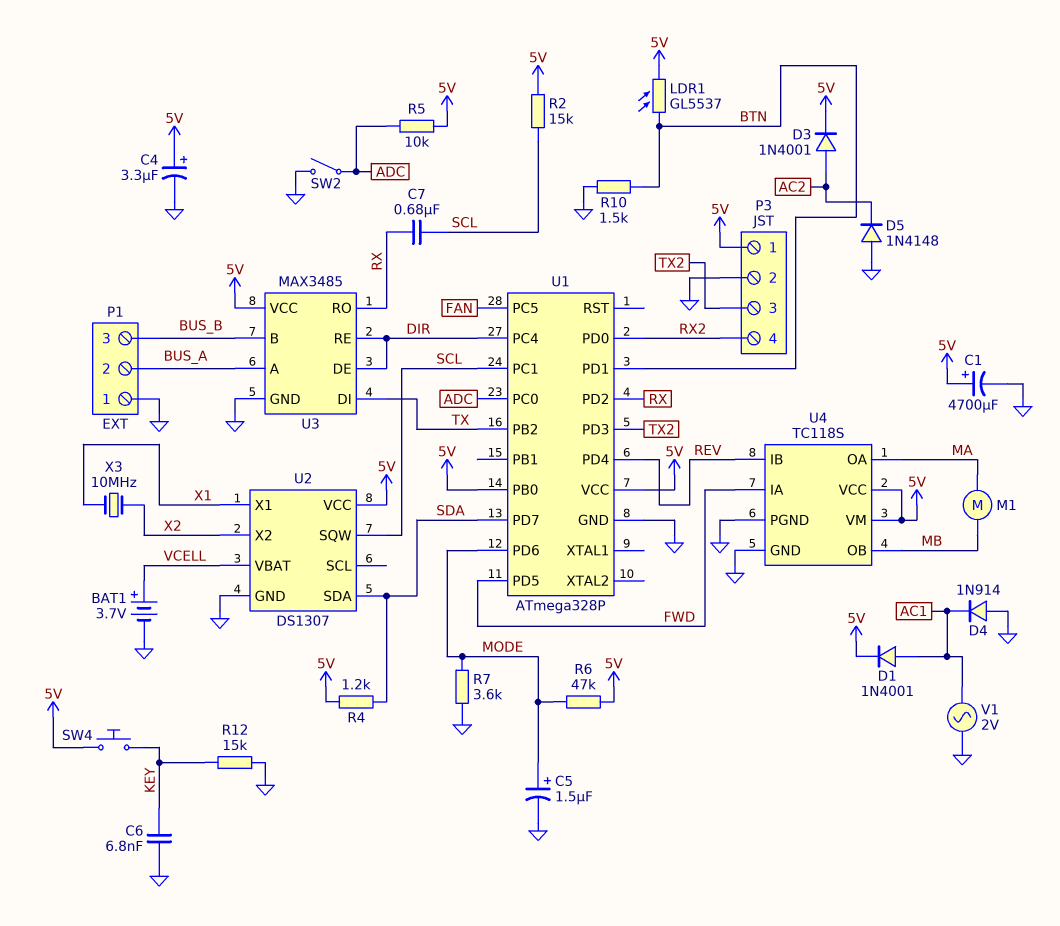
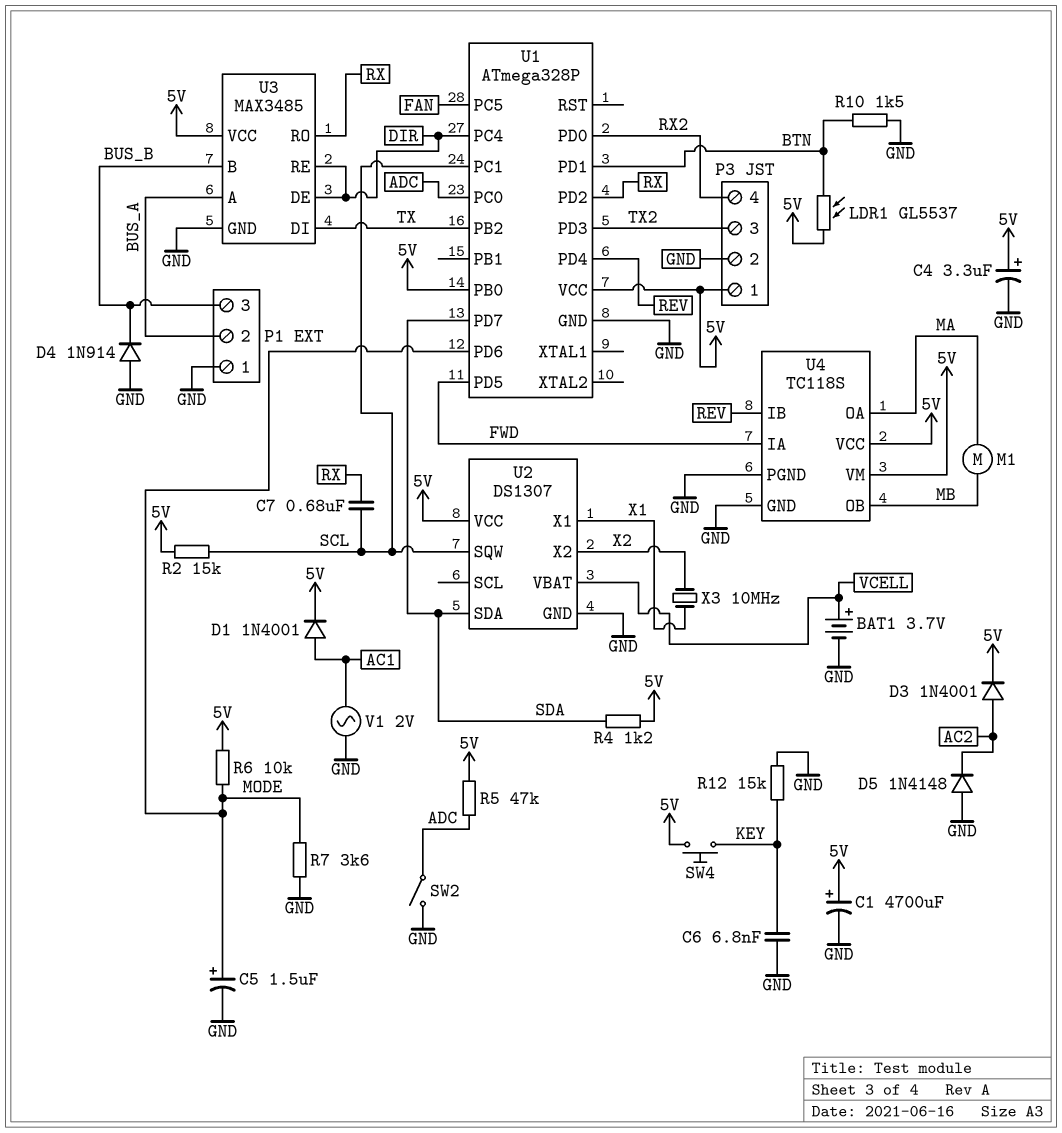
D4: diode 1N914 (A GND, K AC1) -> diode 1N914 (A GND, K BUS_B)
R5: 10k (5V, ADC) -> 47k (5V, ADC)
R6: 47k (5V, MODE) -> 10k (5V, MODE)

